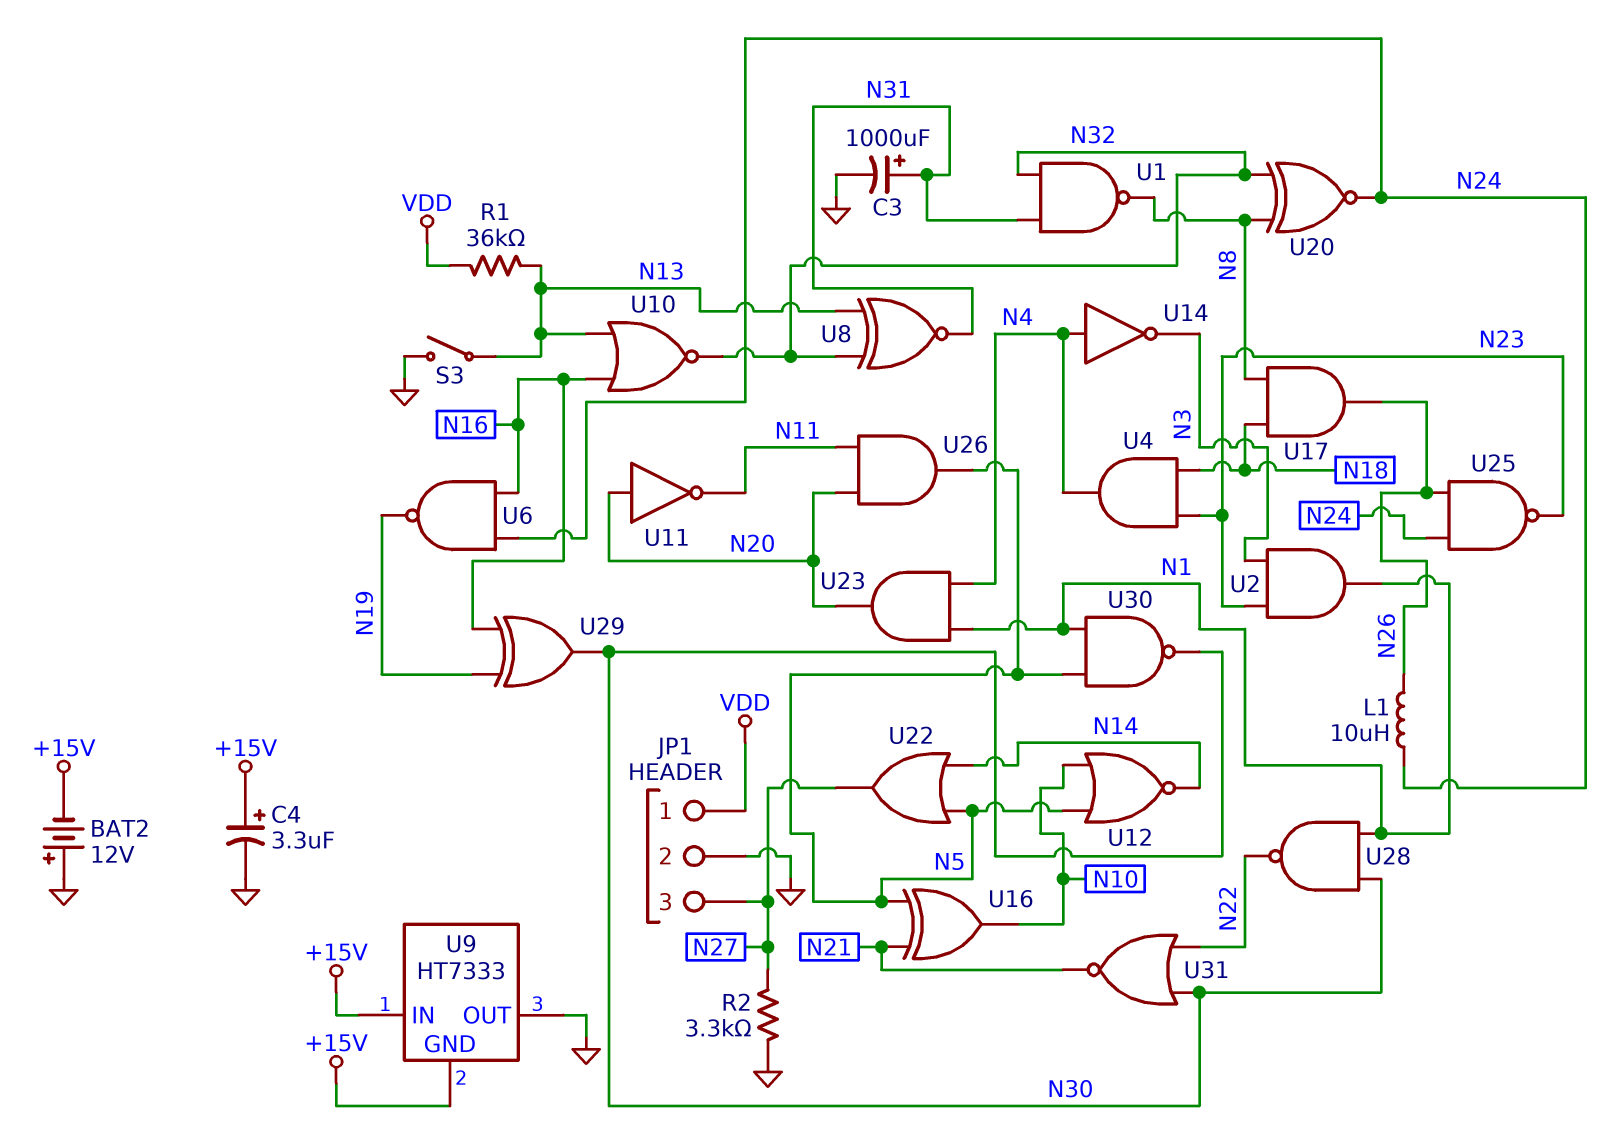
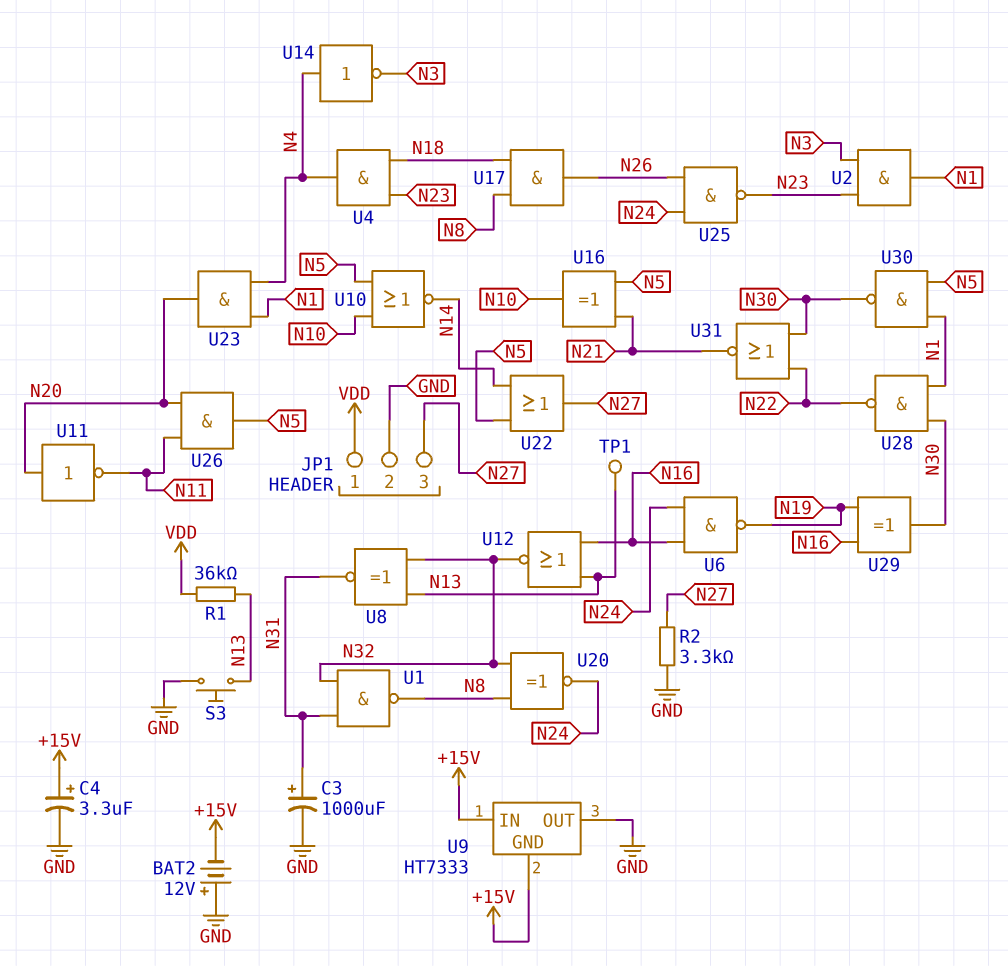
L1: 10uH (N24, N26) -> none
S3: switch (GND, N13) -> button (GND, N13)
TP1: none -> test point (N13)
U10: NOR (in N13, in N16, out N32) -> NOR (in N5, in N10, out N14)
U12: NOR (in N5, in N10, out N14) -> NOR (in N13, in N16, out N32)

